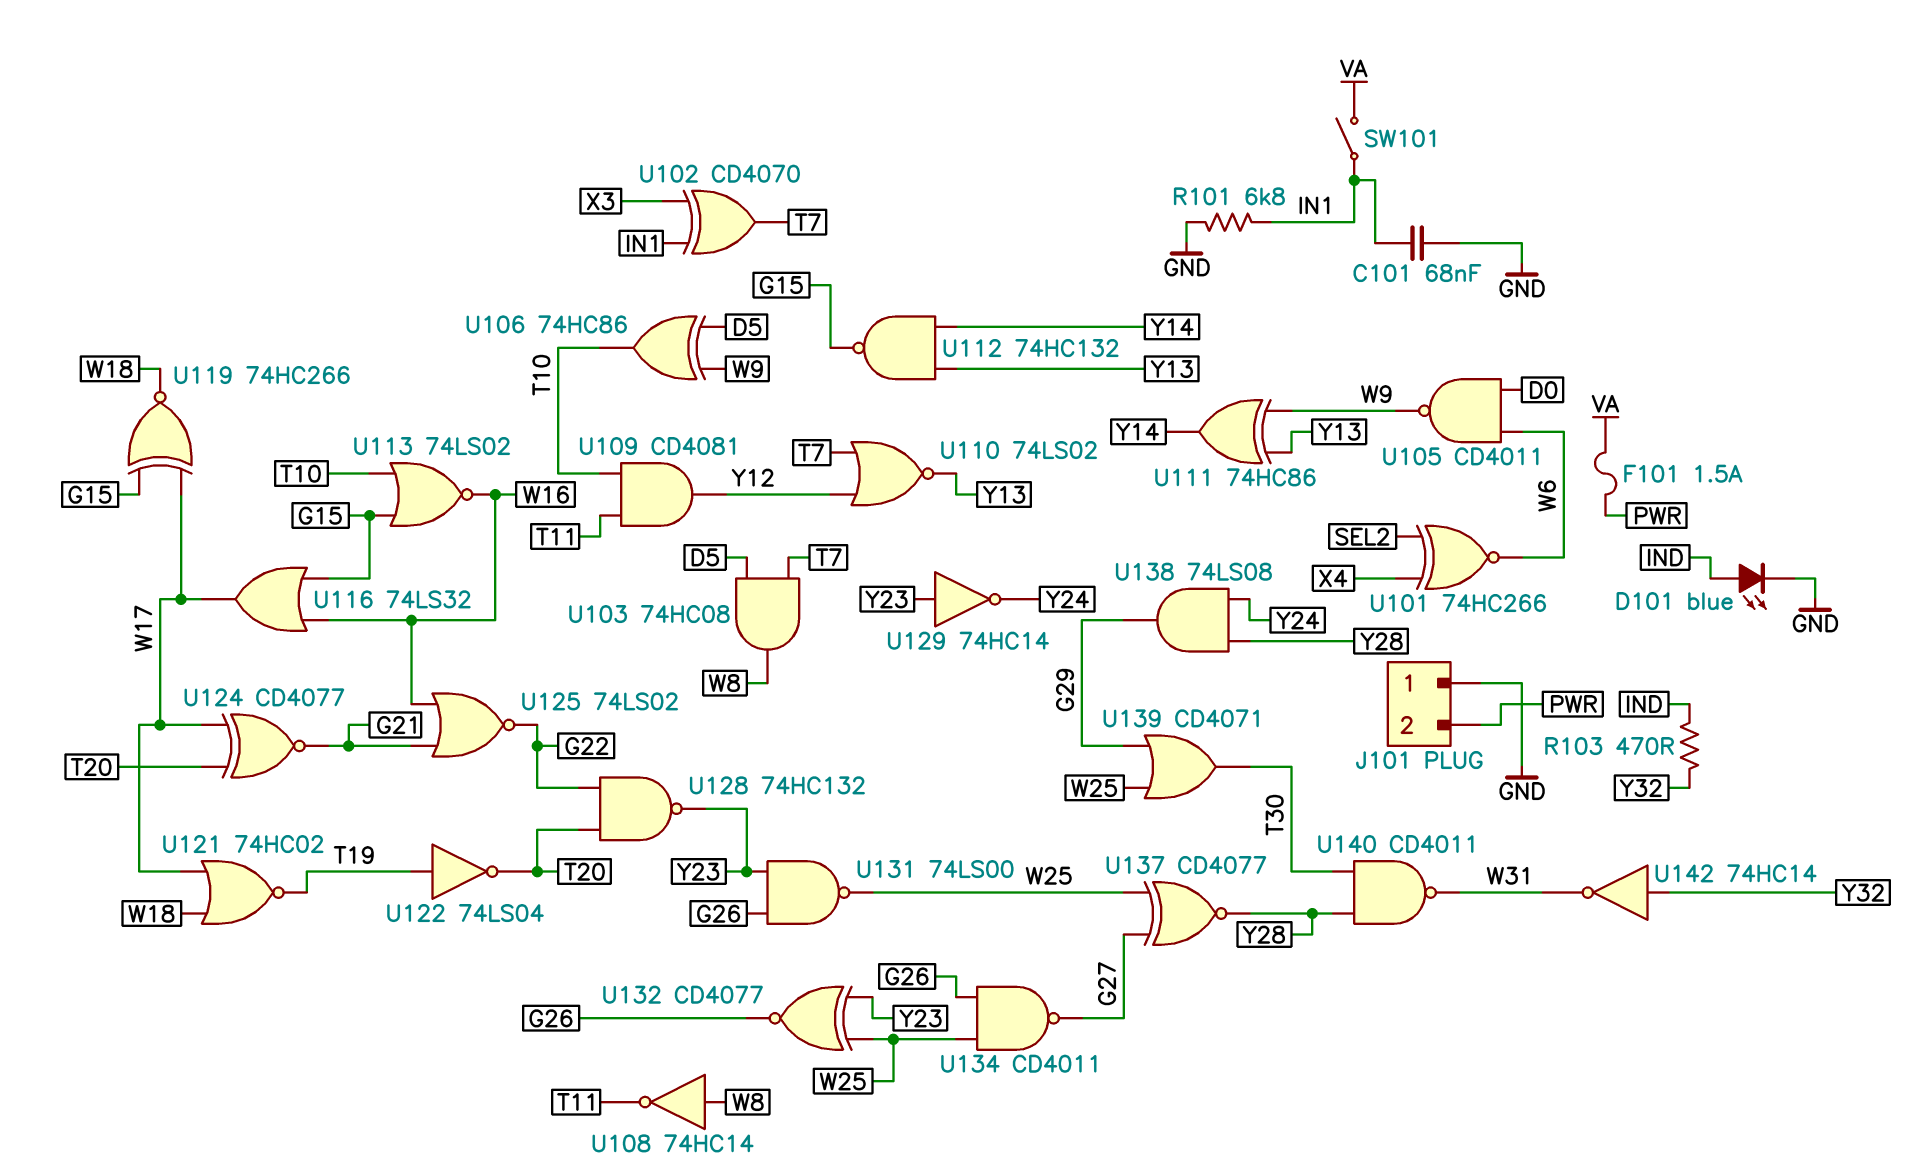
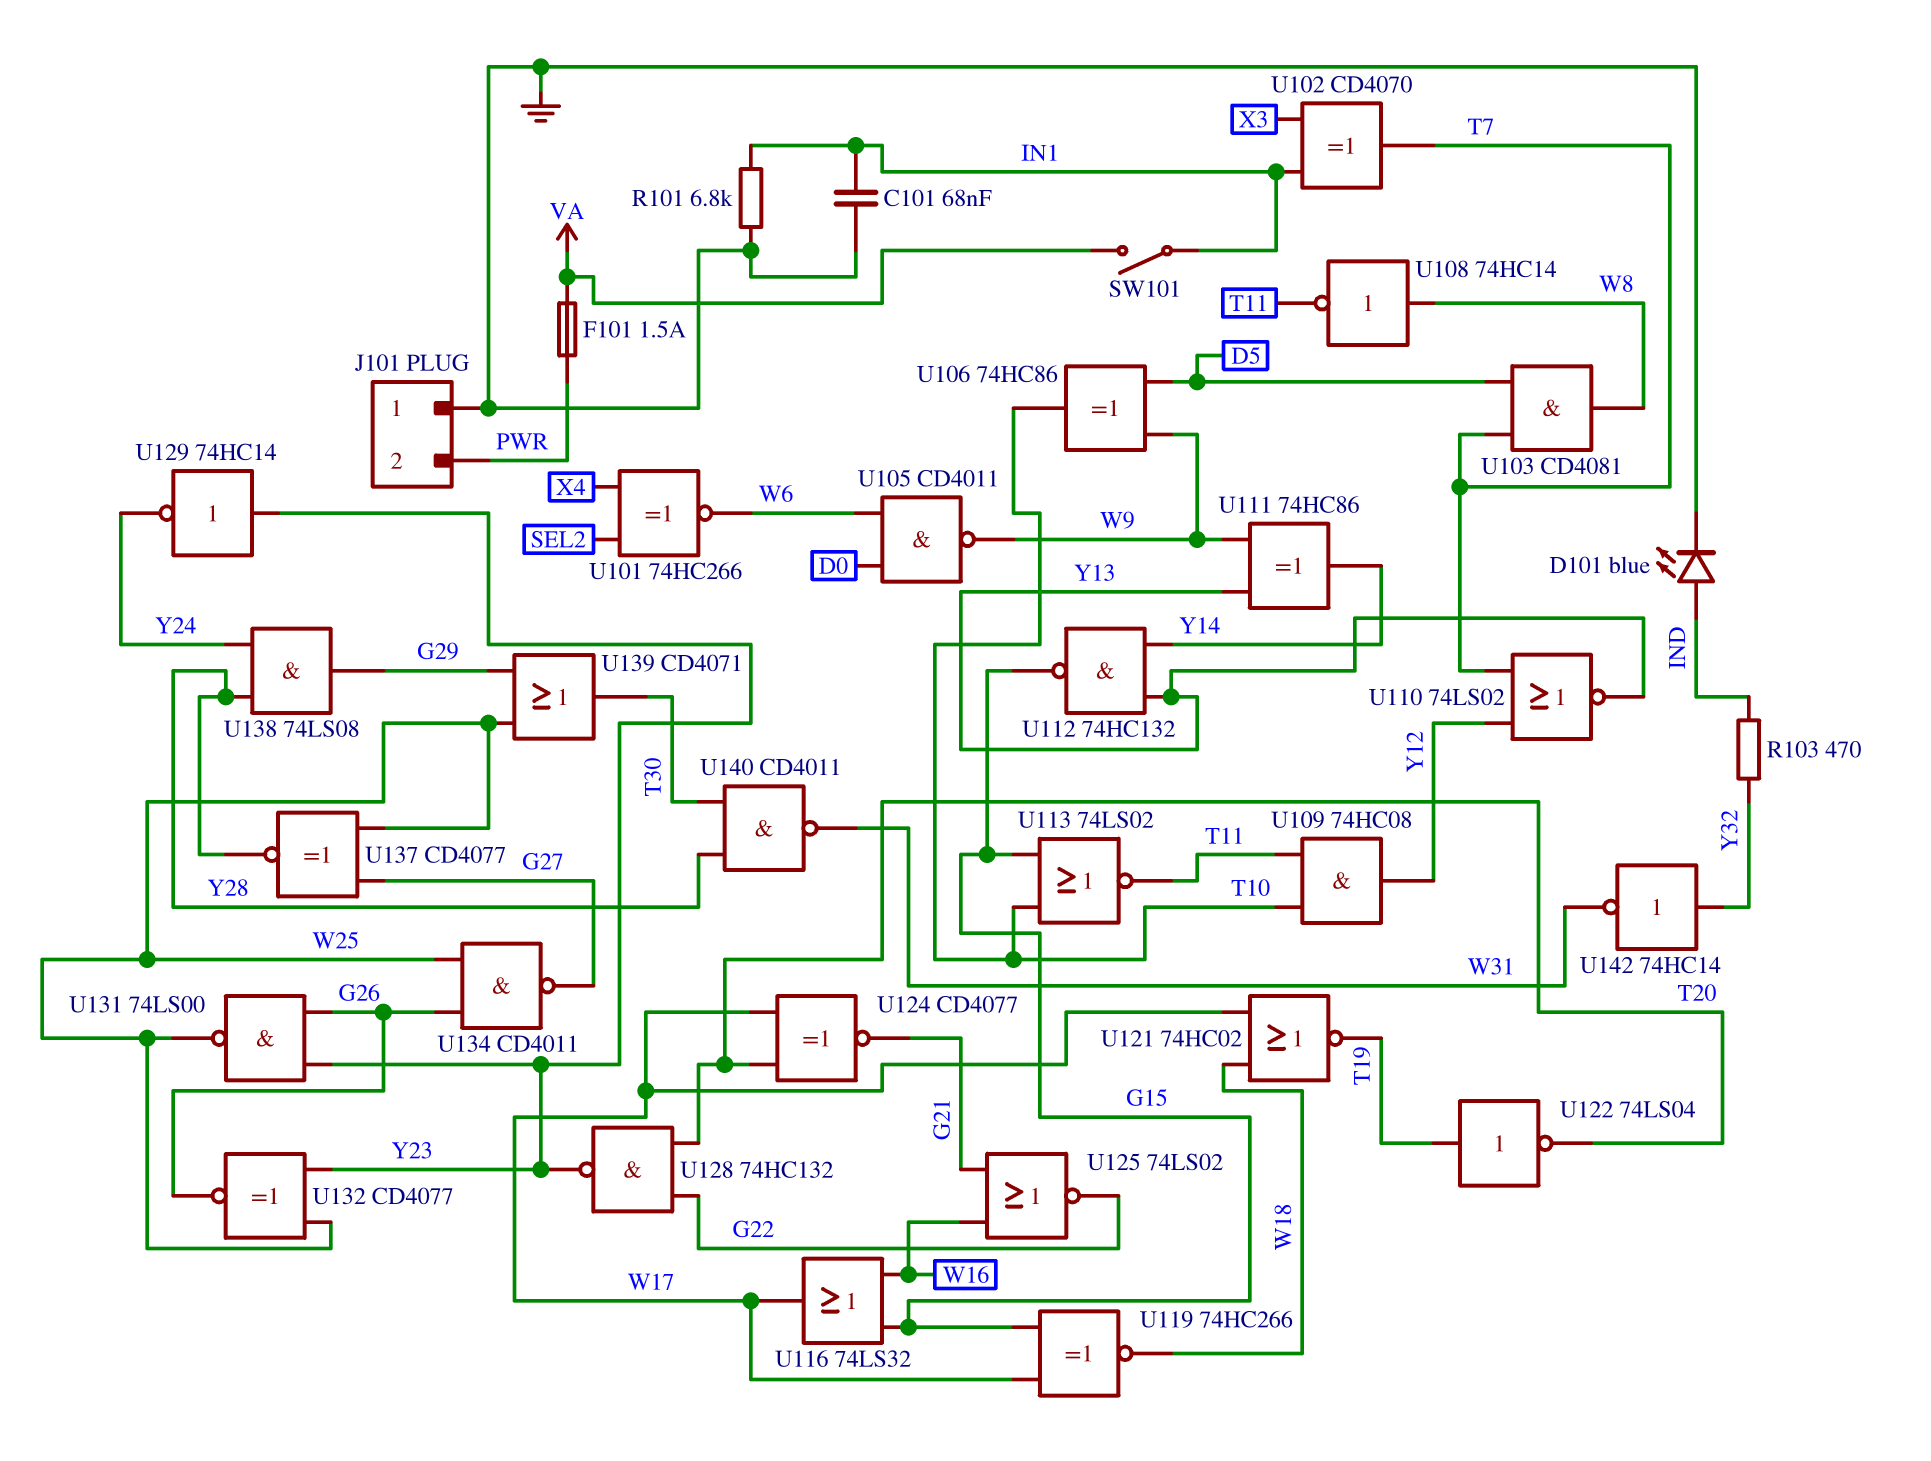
U103: AND 74HC08 (in D5, in T7, out W8) -> AND CD4081 (in D5, in T7, out W8)
U109: AND CD4081 (in T10, in T11, out Y12) -> AND 74HC08 (in T10, in T11, out Y12)
U113: NOR 74LS02 (in G15, in T10, out W16) -> NOR 74LS02 (in G15, in T10, out T11)

